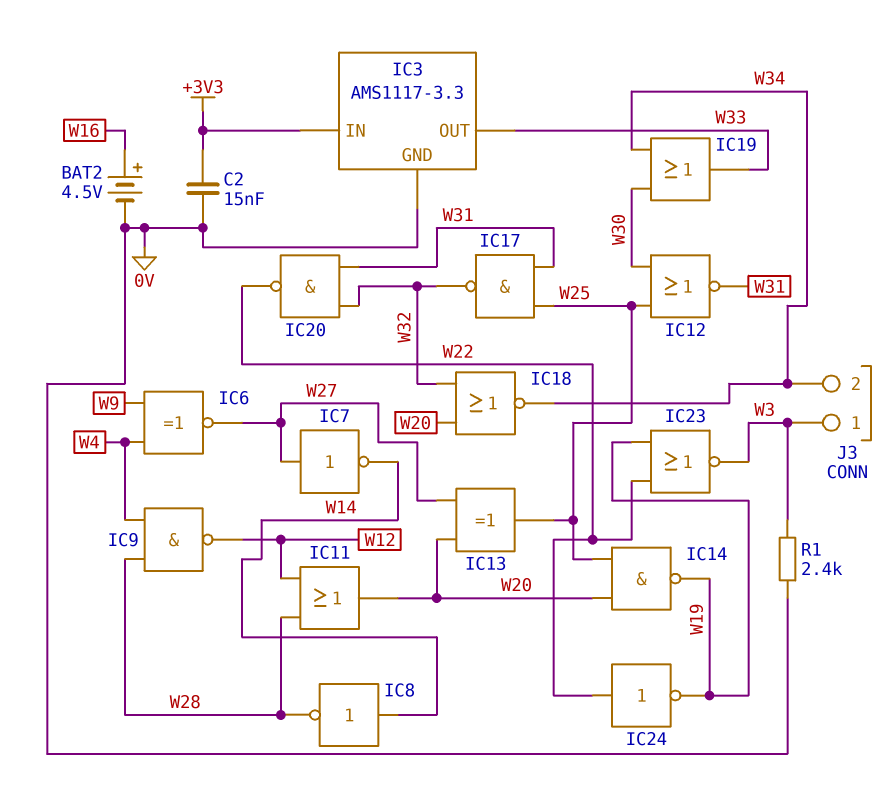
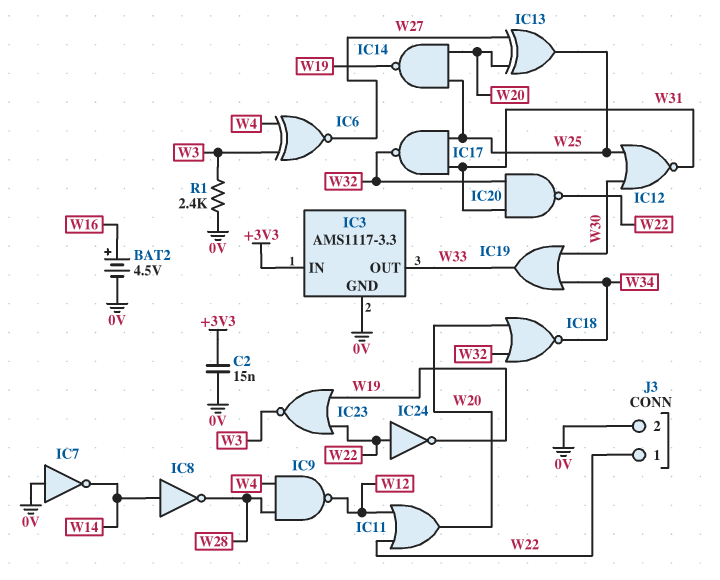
IC6: XNOR (in W4, in W9, out W27) -> XNOR (in W3, in W4, out W27)
IC7: NOT (in W27, out W14) -> NOT (in 0V, out W14)
IC11: OR (in W12, in W28, out W20) -> OR (in W12, in W22, out W20)
J3 pin 1: W3 -> W22
J3 pin 2: W34 -> 0V

